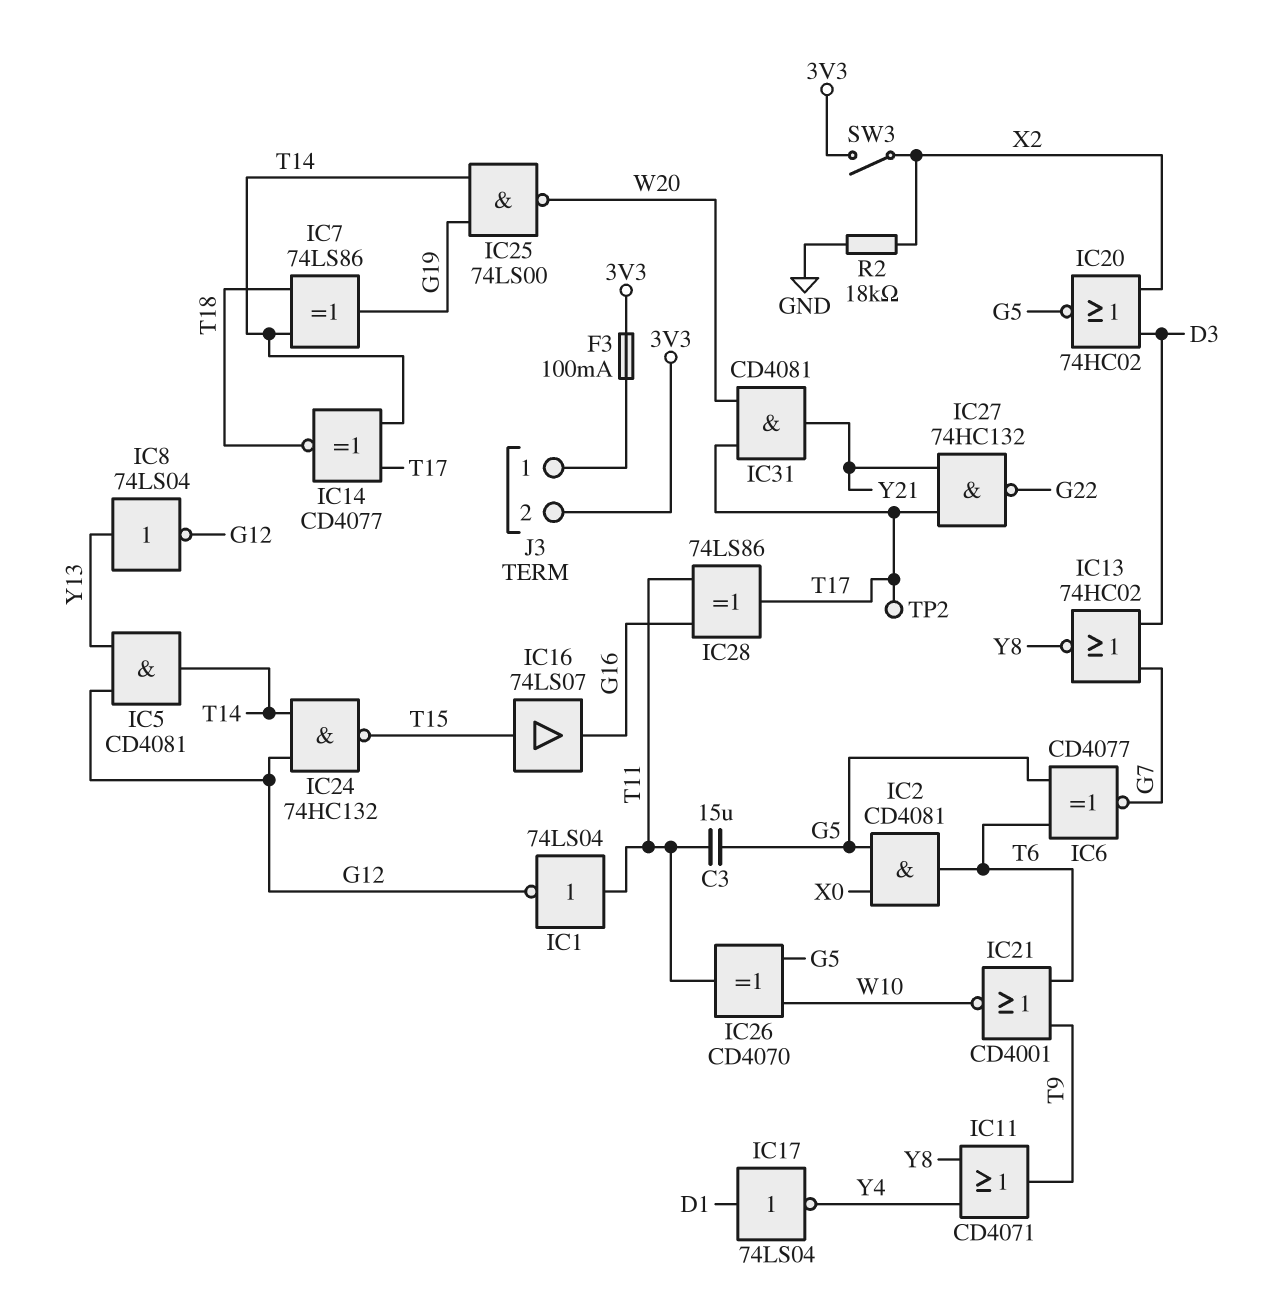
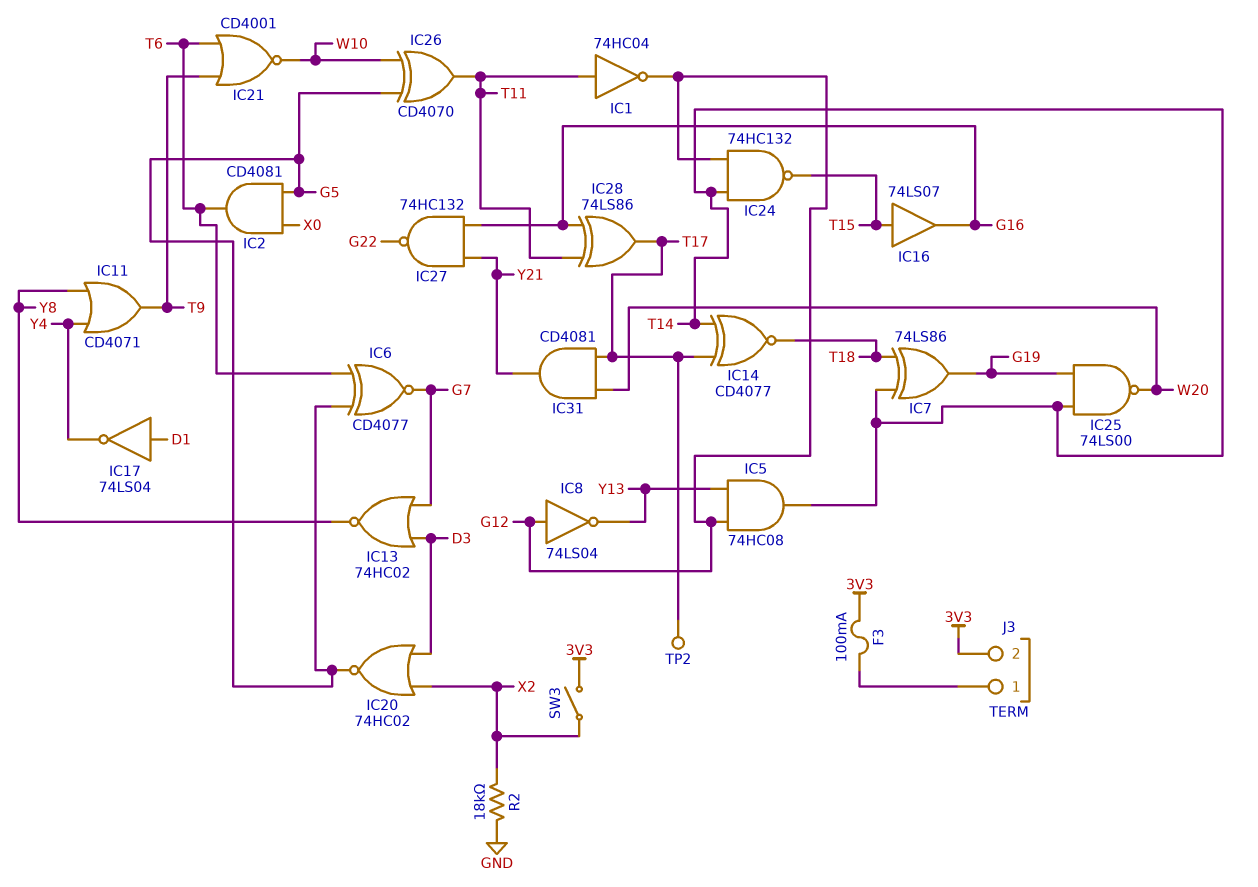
C3: 15uF (G5, T11) -> none
IC1: NOT 74LS04 (in T11, out G12) -> NOT 74HC04 (in T11, out G12)
IC5: AND CD4081 (in G12, in Y13, out T14) -> AND 74HC08 (in G12, in Y13, out T14)
IC8: NOT 74LS04 (in Y13, out G12) -> NOT 74LS04 (in G12, out Y13)
IC27: NAND 74HC132 (in T17, in Y21, out G22) -> NAND 74HC132 (in G16, in Y21, out G22)

